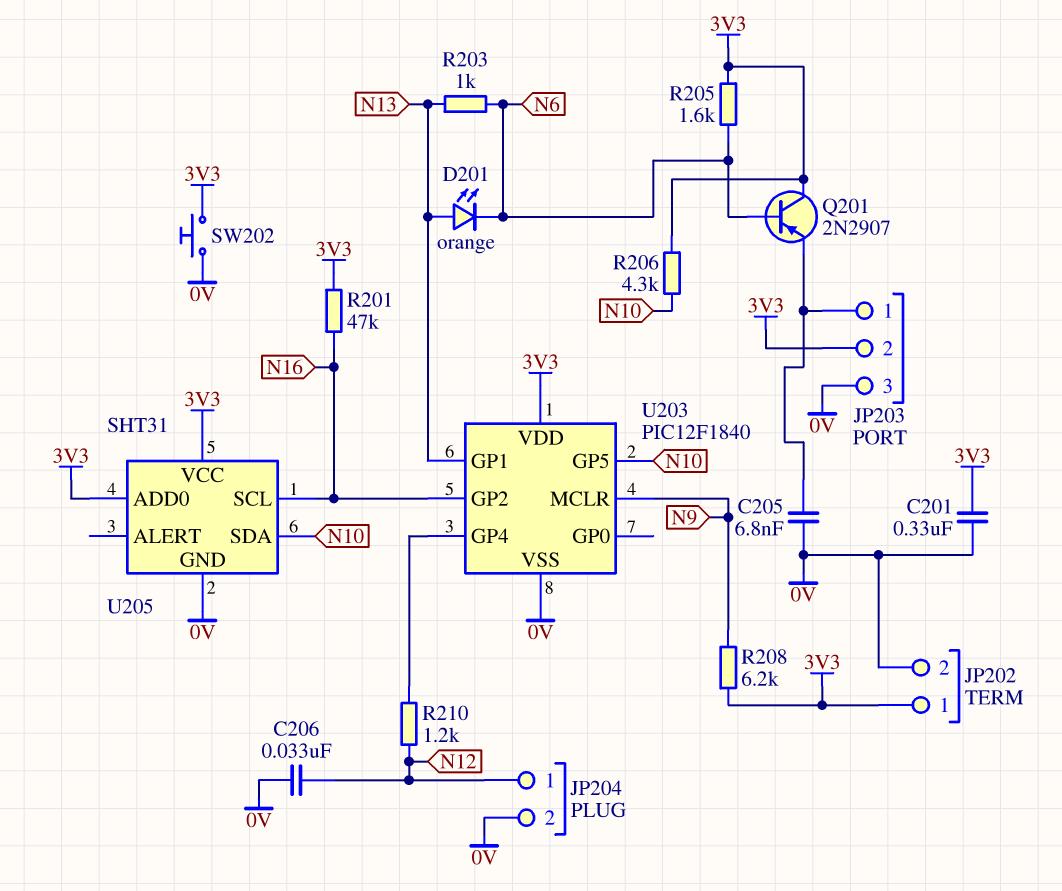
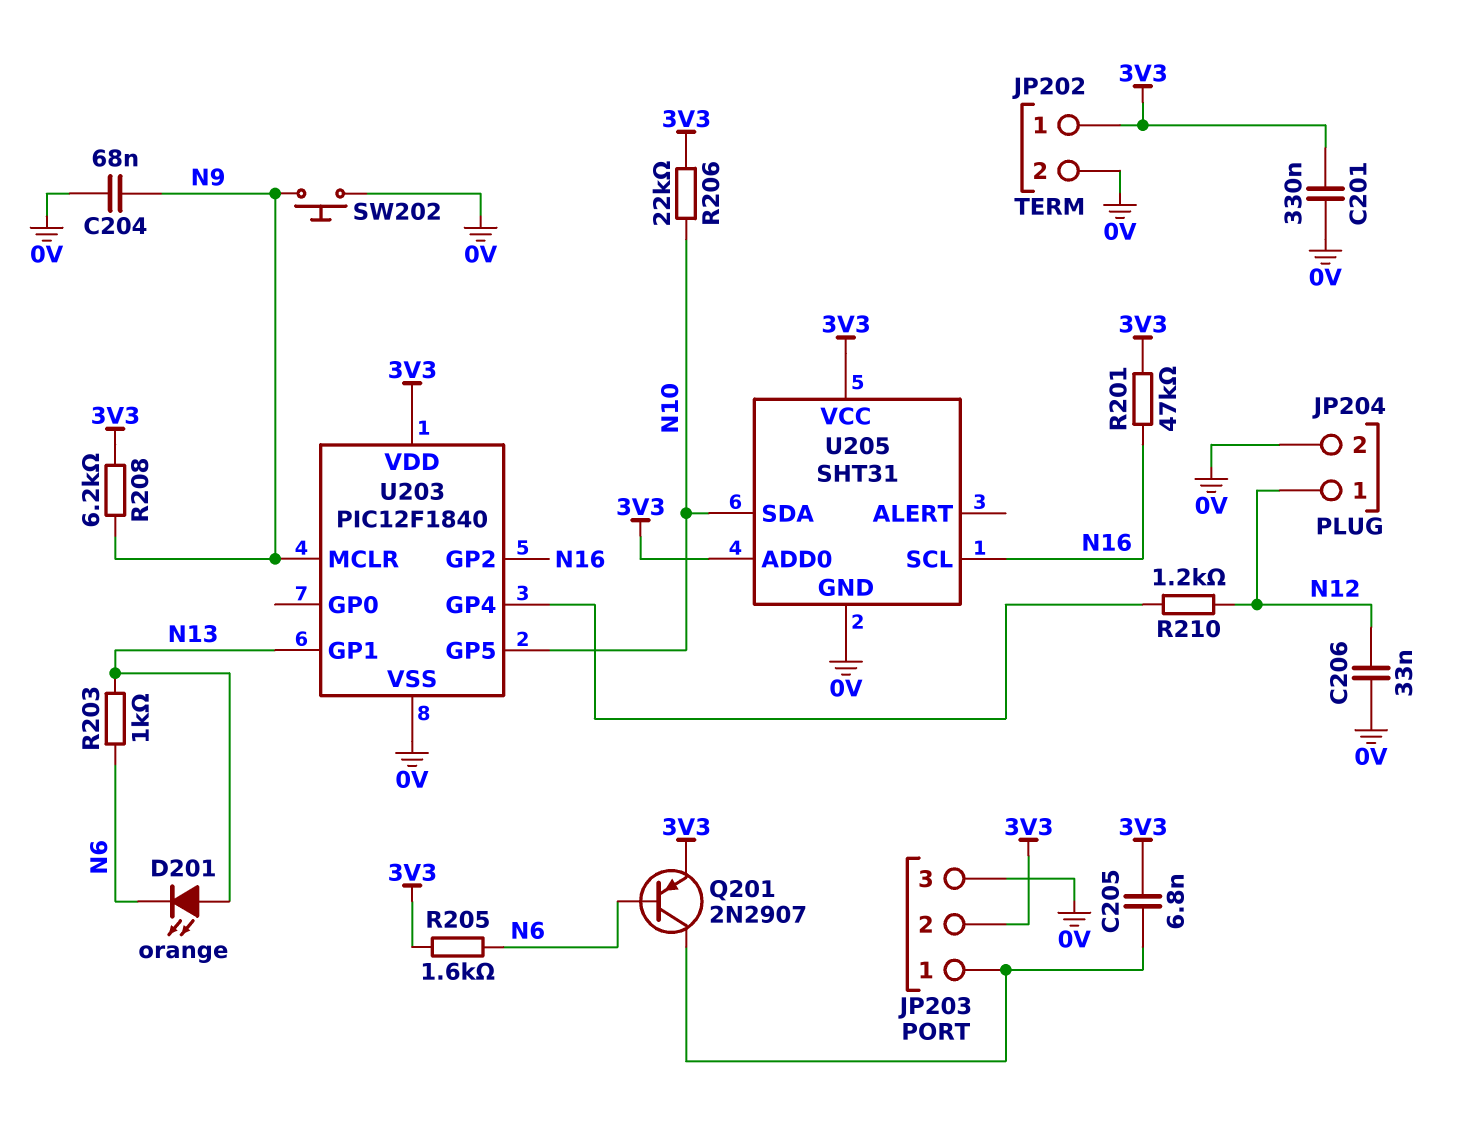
C204: none -> 68nF (0V, N9)
C205: 6.8nF (0V, JP203/1) -> 6.8nF (3V3, JP203/1)
Q201: PNP 2N2907 (B N6, C 3V3, E JP203/1) -> PNP 2N2907 (B N6, C JP203/1, E 3V3)
R206: 4.3k (3V3, N10) -> 22k (3V3, N10)
SW202: button (0V, 3V3) -> button (0V, N9)

